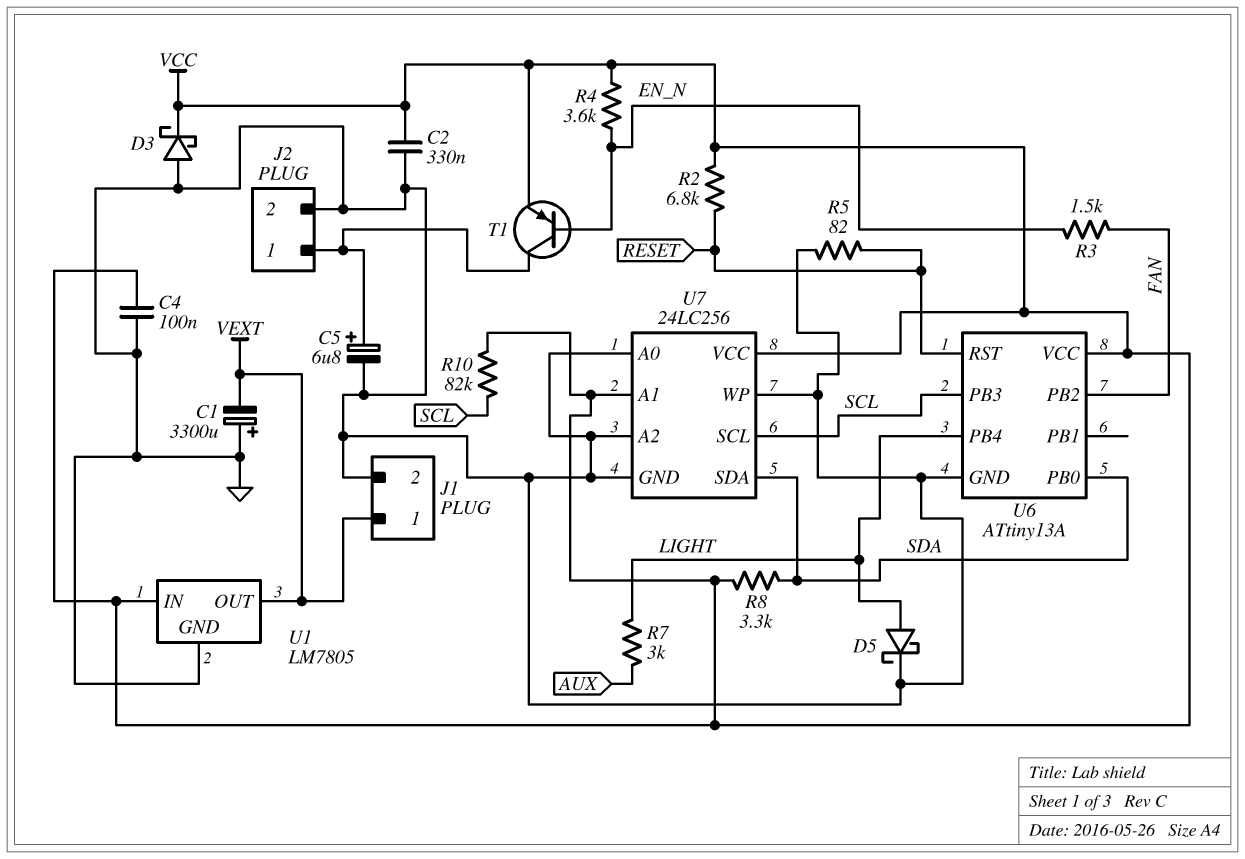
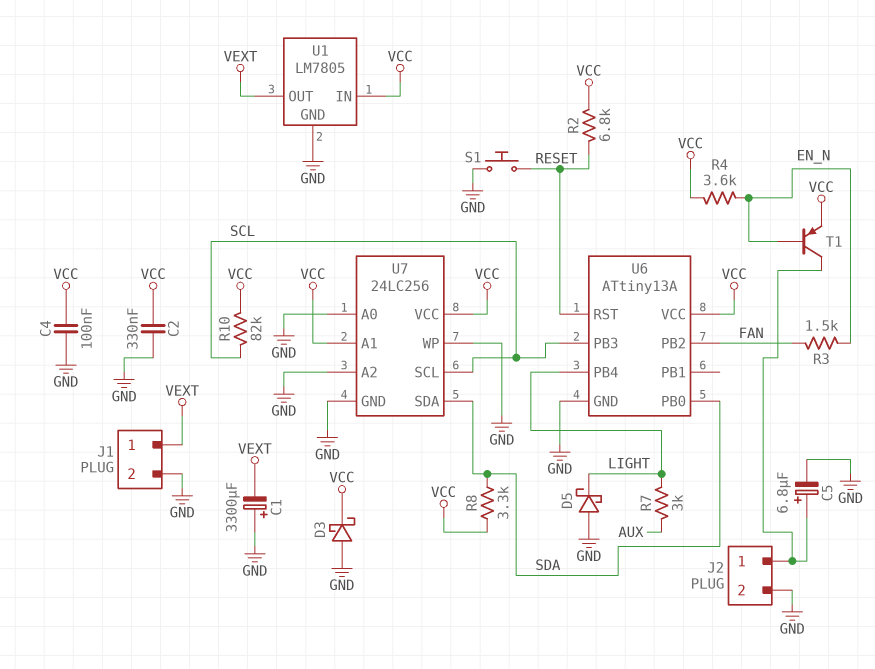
D5: schottky (A LIGHT, K GND) -> schottky (A GND, K LIGHT)
R5: 82 (GND, RESET) -> none
S1: none -> button (GND, RESET)

